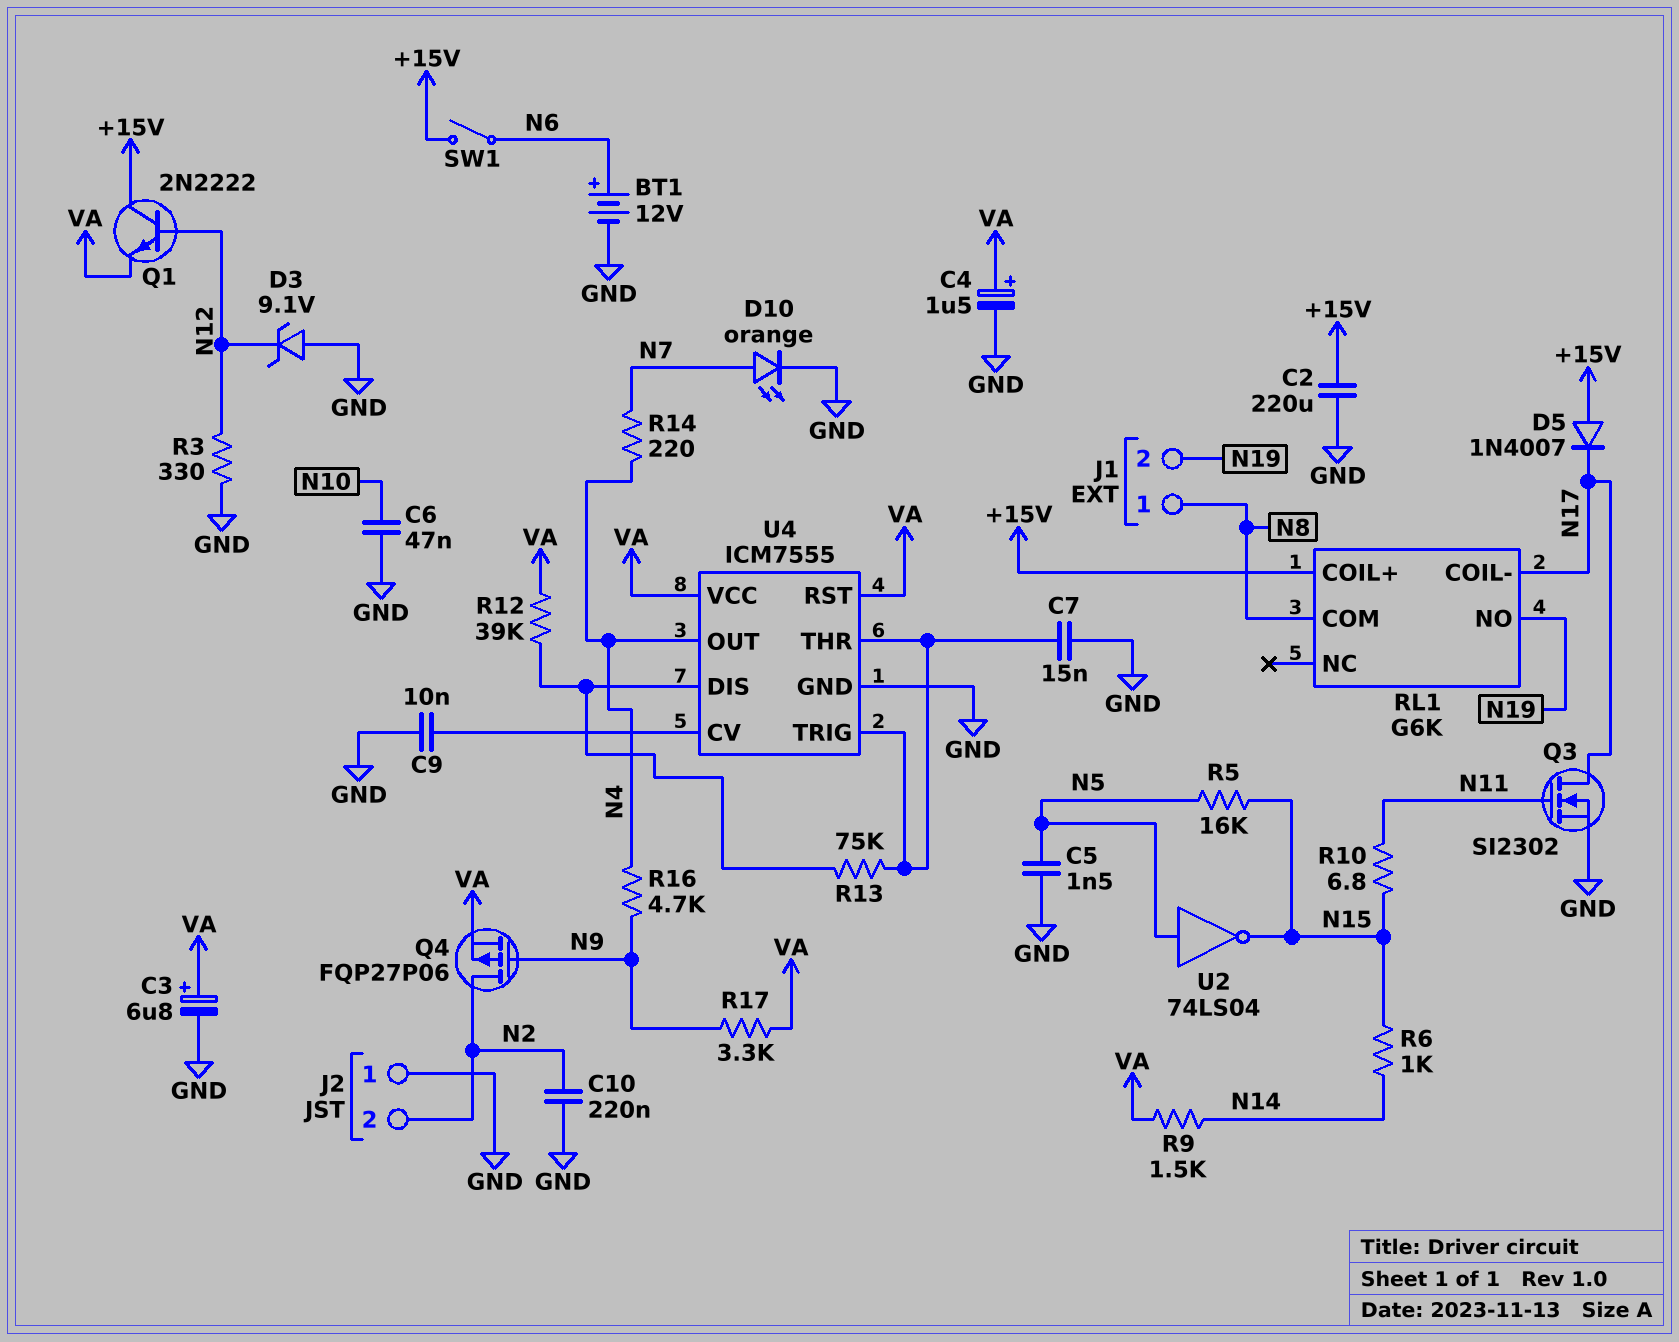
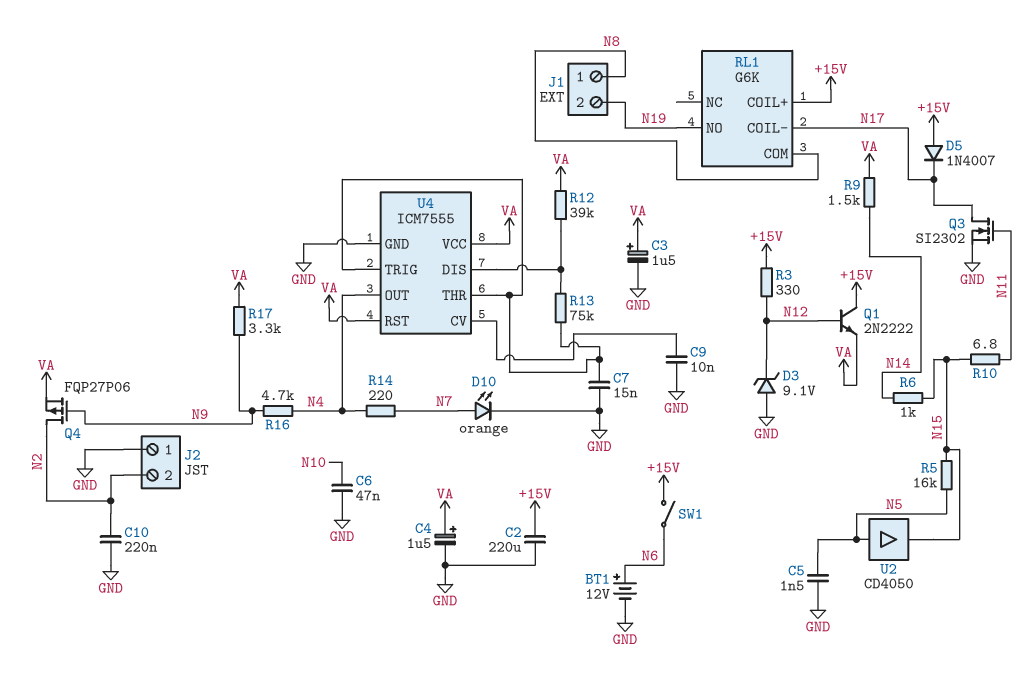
C3: 6.8uF (plus VA, minus GND) -> 1.5uF (plus VA, minus GND)
R3: 330 (GND, N12) -> 330 (+15V, N12)
U2: NOT 74LS04 (in N5, out N15) -> buffer CD4050 (in N5, out N15)

